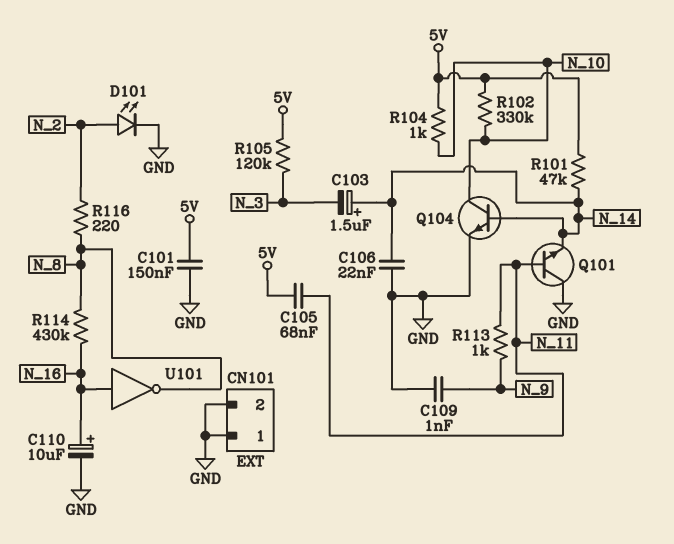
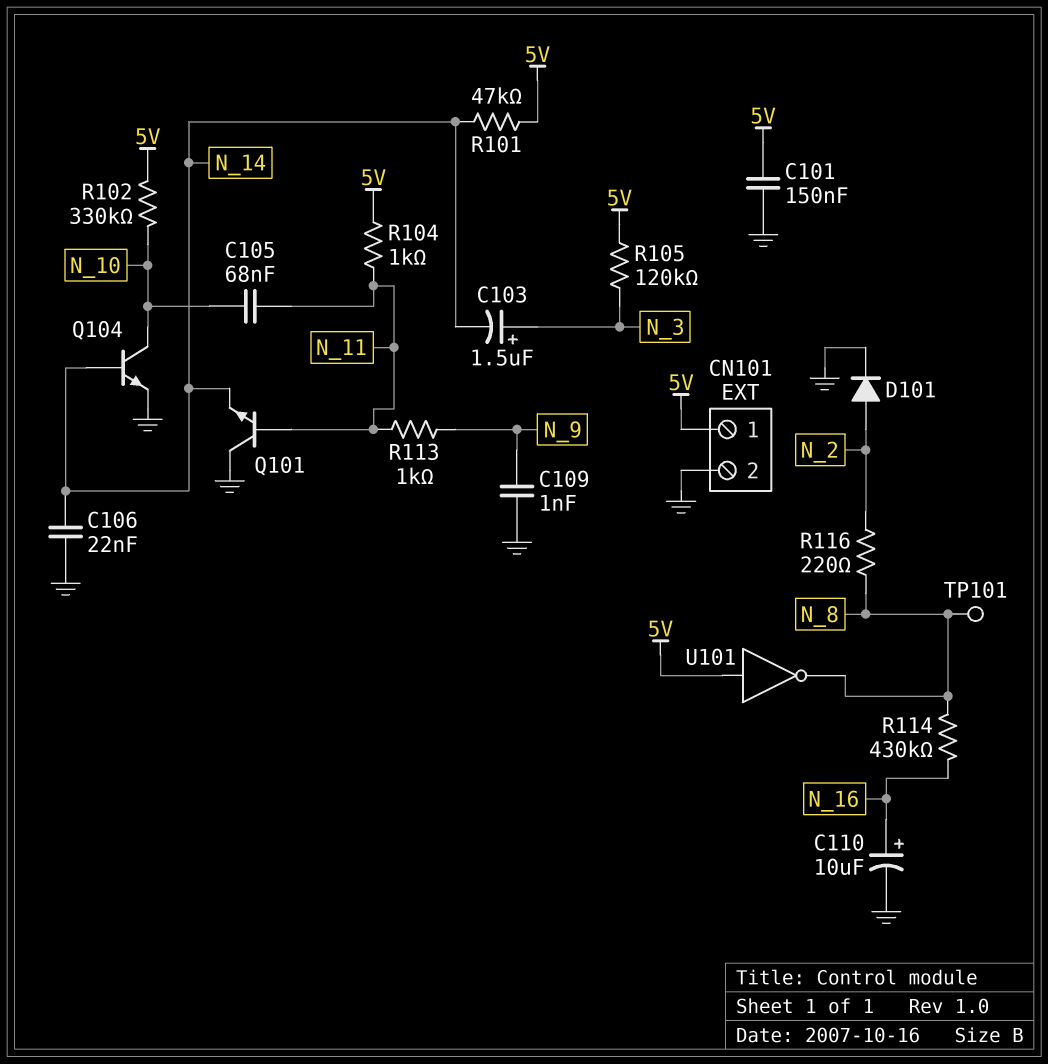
C103: 1.5uF (plus N_14, minus N_3) -> 1.5uF (plus N_3, minus N_14)
C105: 68nF (5V, N_11) -> 68nF (N_10, N_11)
CN101 pin 1: GND -> 5V
D101: LED (A N_2, K GND) -> diode (A N_2, K GND)
R104: 1k (5V, N_10) -> 1k (5V, N_11)
TP101: none -> test point (N_8)
U101: NOT (in N_16, out N_8) -> NOT (in 5V, out N_8)

